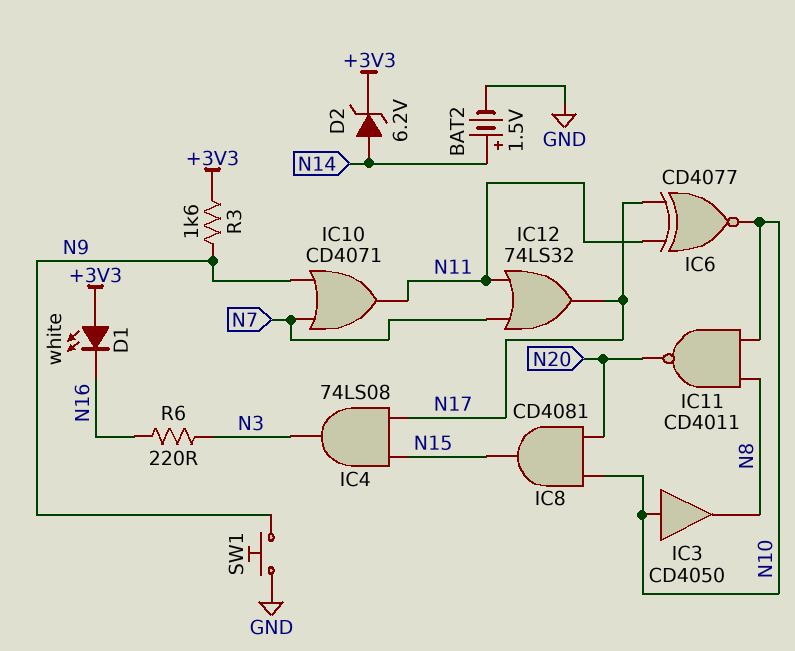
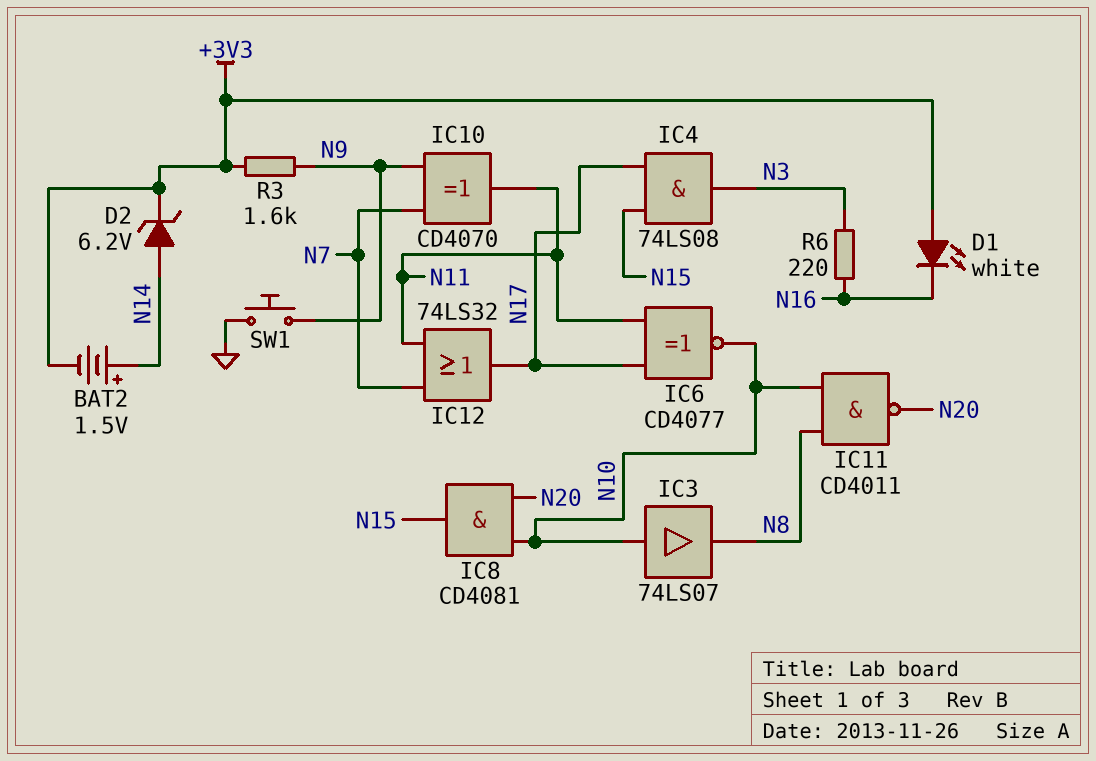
BAT2: 1.5V (plus N14, minus GND) -> 1.5V (plus N14, minus +3V3)
IC3: buffer CD4050 (in N10, out N8) -> buffer 74LS07 (in N10, out N8)
IC10: OR CD4071 (in N7, in N9, out N11) -> XOR CD4070 (in N7, in N9, out N11)

